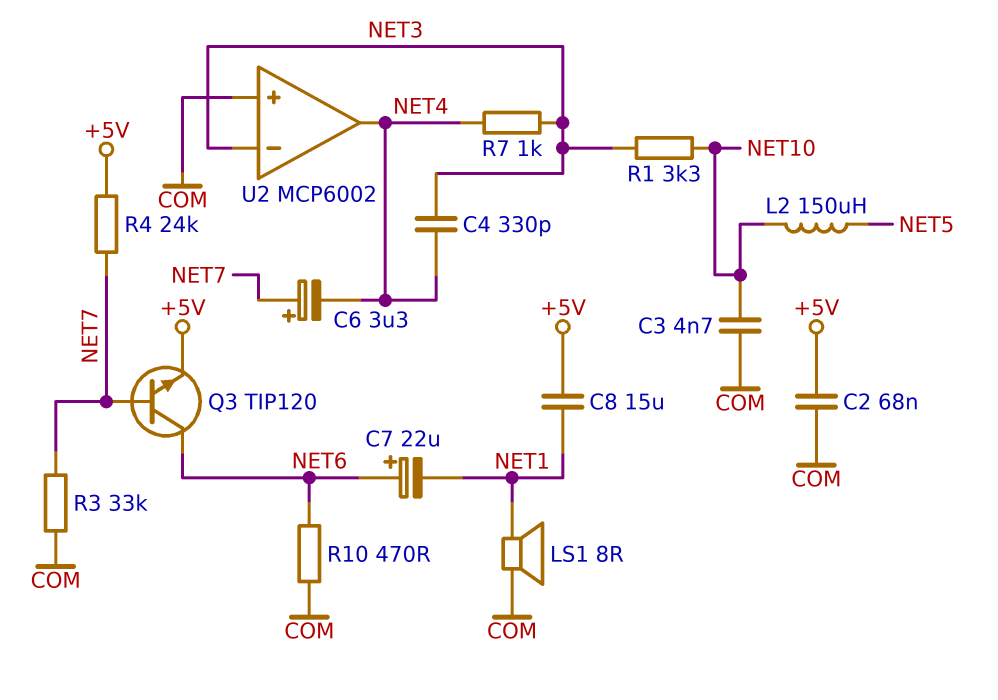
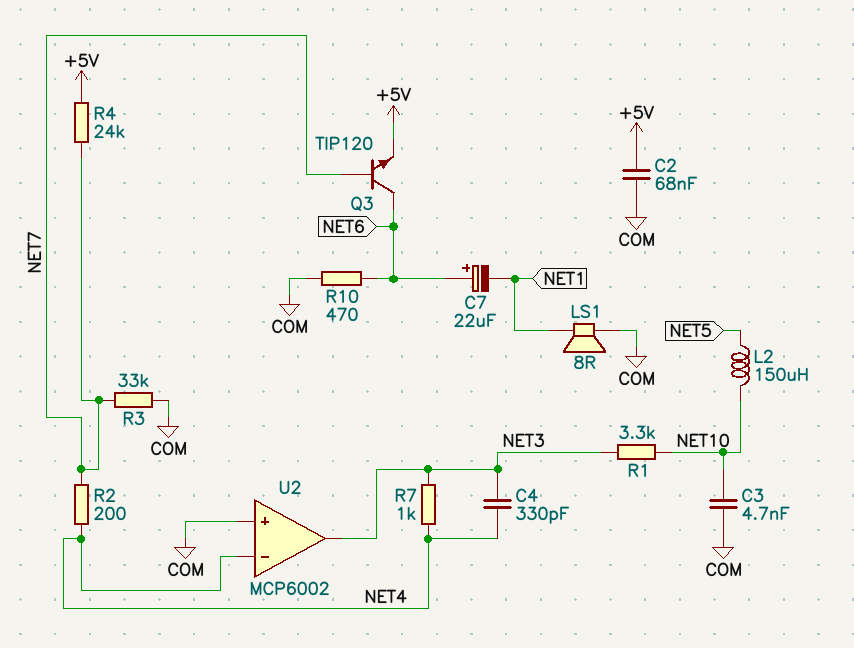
C6: 3.3uF (plus NET7, minus NET4) -> none
C8: 15uF (+5V, NET1) -> none
R2: none -> 200 (NET4, NET7)
U2 pin in-: NET3 -> NET4
U2 pin out: NET4 -> NET3

